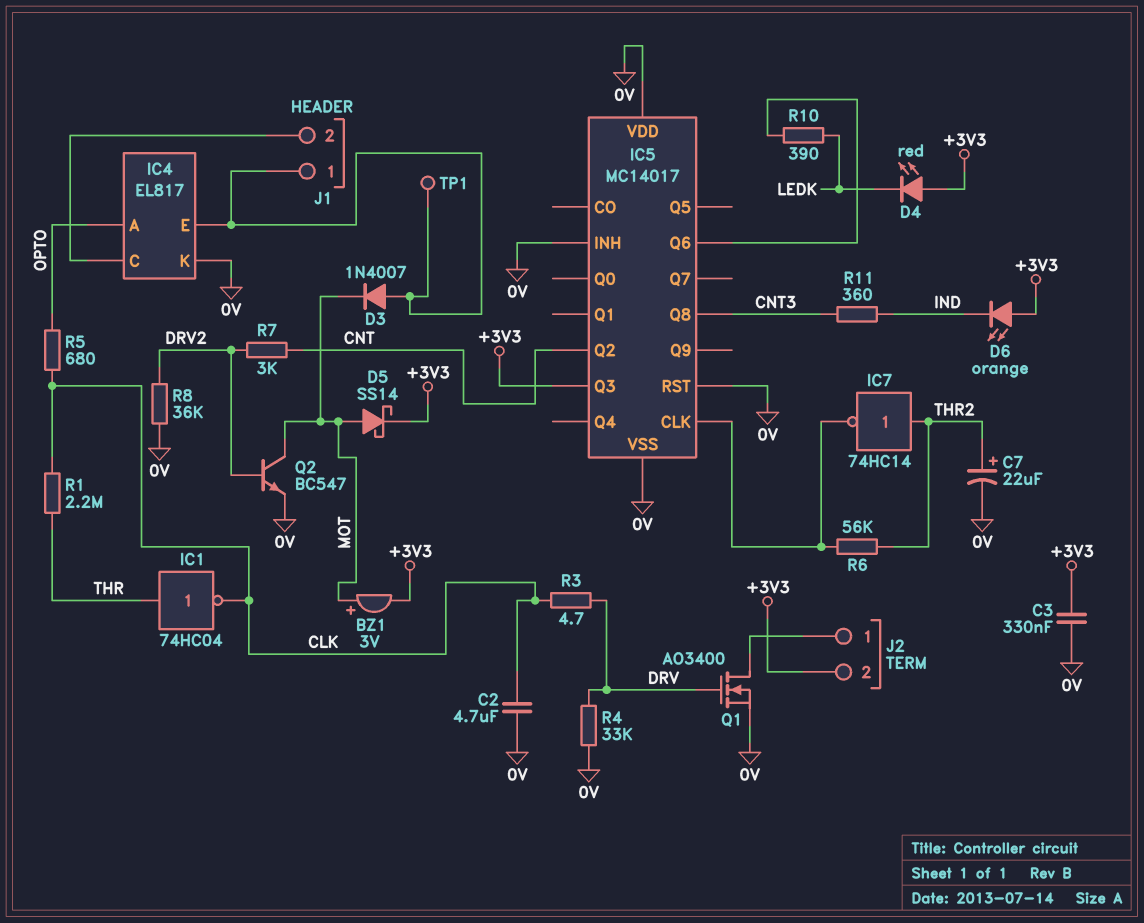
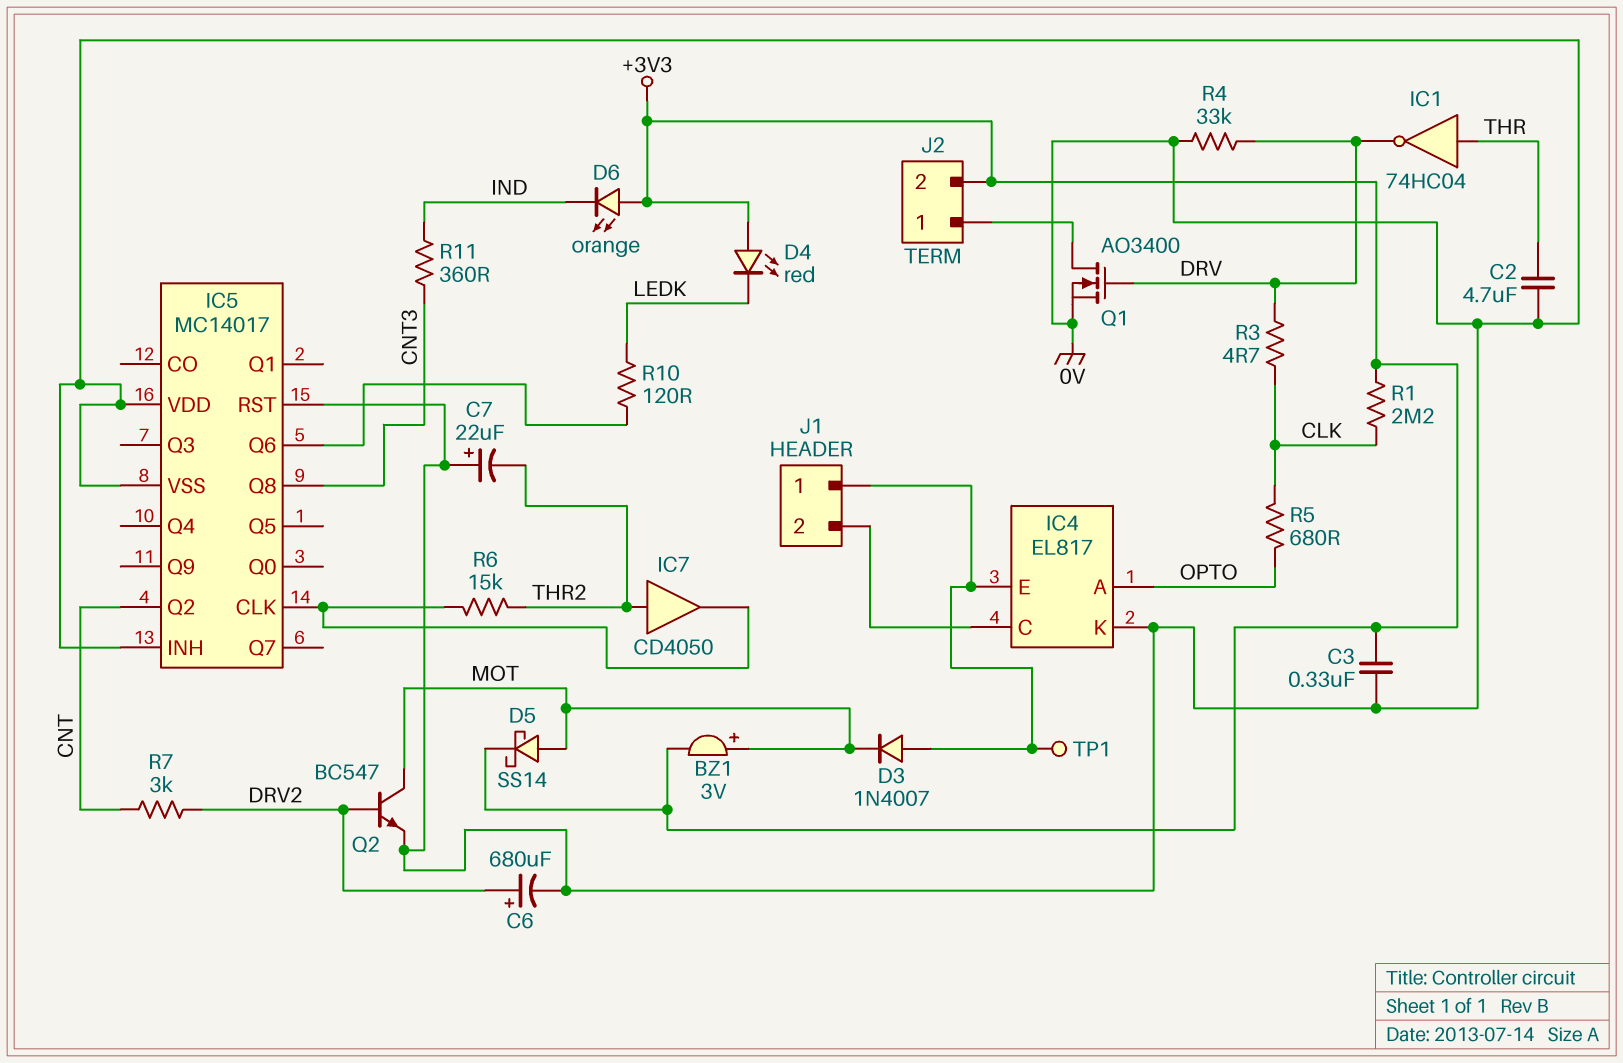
C2: 4.7uF (0V, CLK) -> 4.7uF (0V, THR)
C6: none -> 680uF (plus DRV2, minus 0V)
C7: 22uF (plus THR2, minus 0V) -> 22uF (plus 0V, minus THR2)
IC1: NOT 74HC04 (in THR, out CLK) -> NOT 74HC04 (in THR, out DRV)
IC5 pin Q3: +3V3 -> none
IC7: NOT 74HC14 (in THR2, out IC5/CLK) -> buffer CD4050 (in THR2, out IC5/CLK)
R1: 2.2M (CLK, THR) -> 2.2M (+3V3, CLK)
R6: 56k (IC5/CLK, THR2) -> 15k (IC5/CLK, THR2)
R8: 36k (0V, DRV2) -> none
R10: 390 (IC5/Q6, LEDK) -> 120 (IC5/Q6, LEDK)

